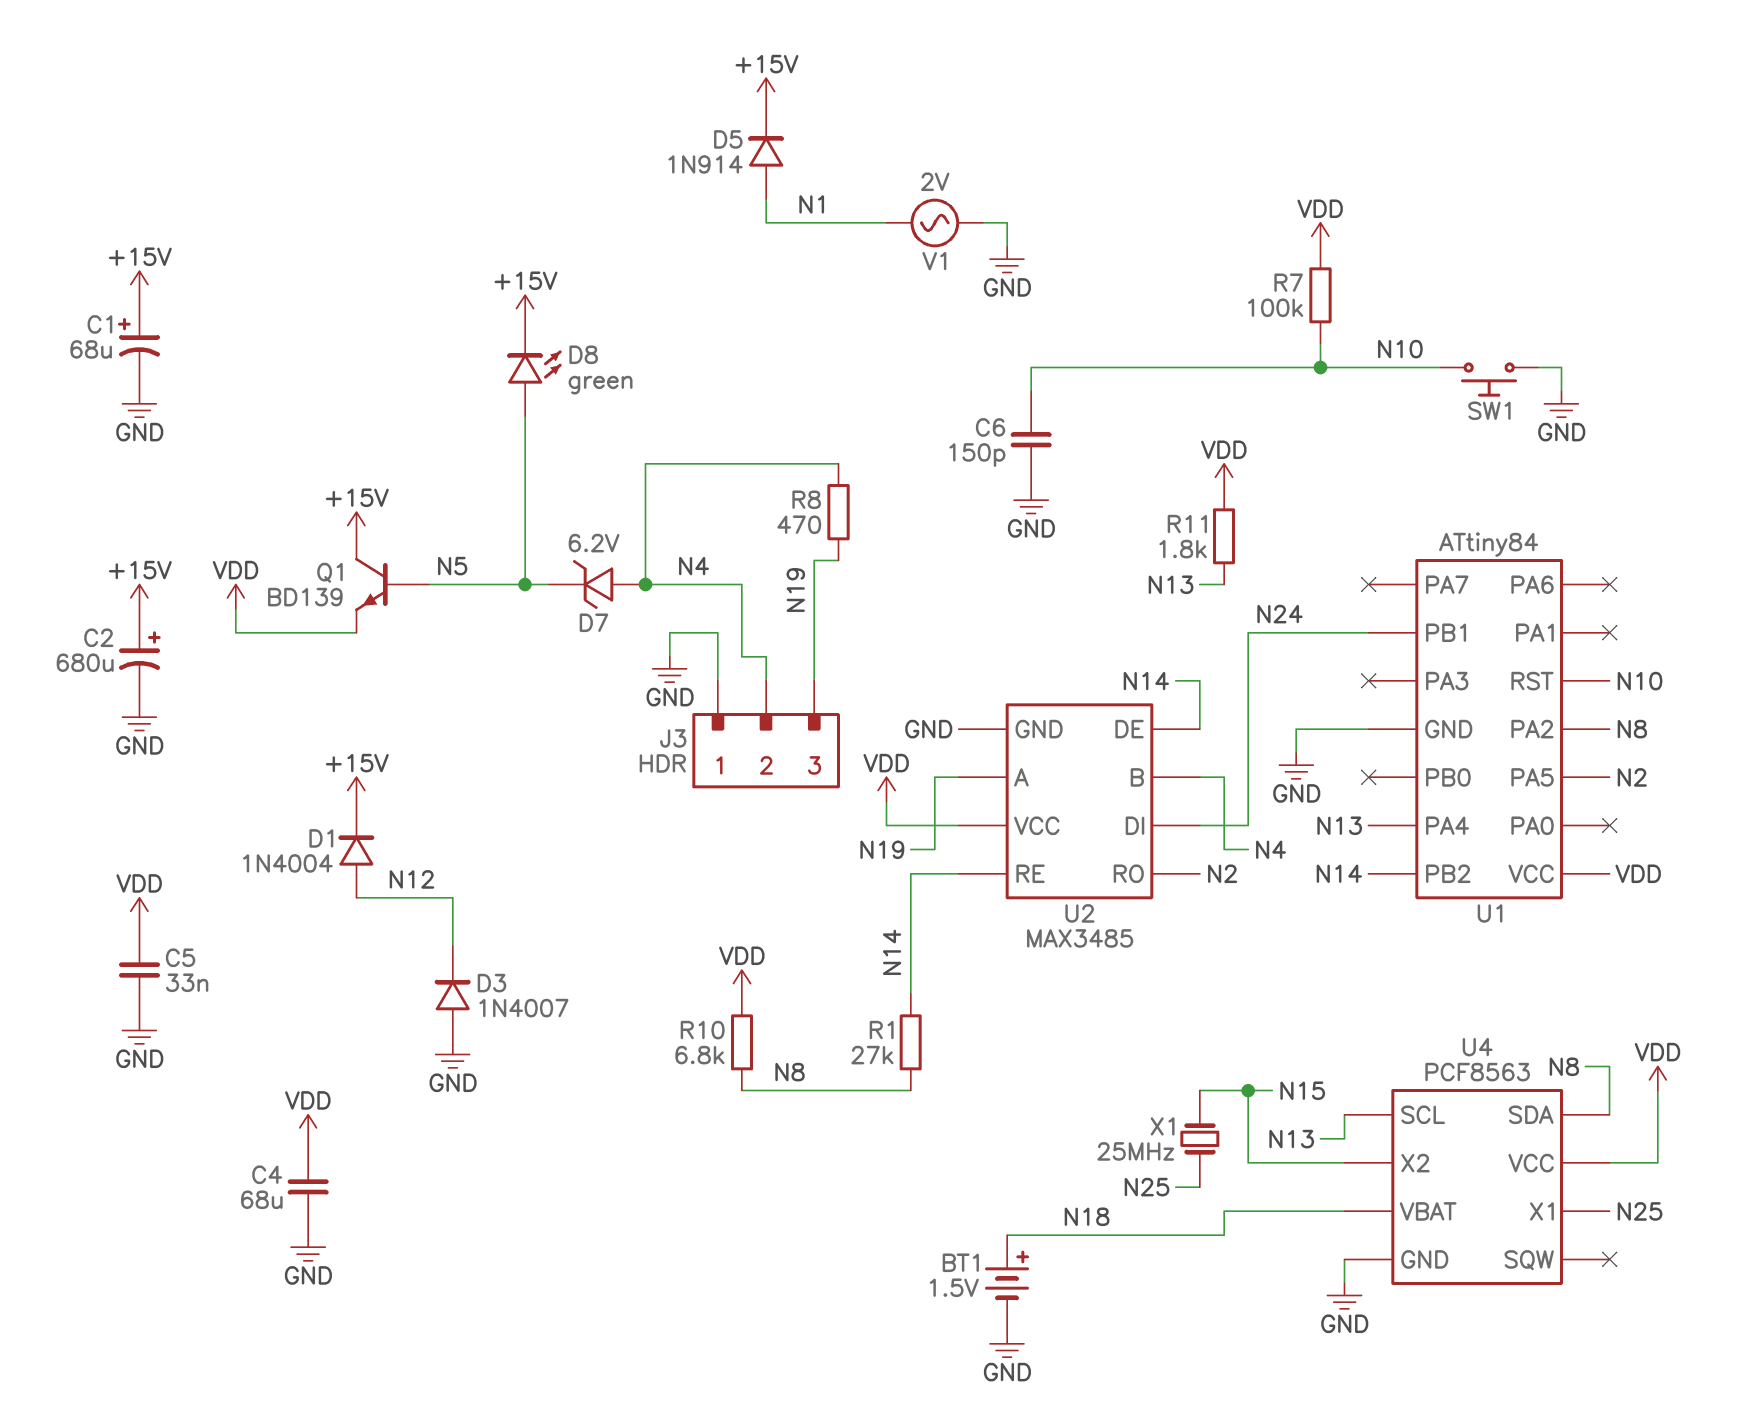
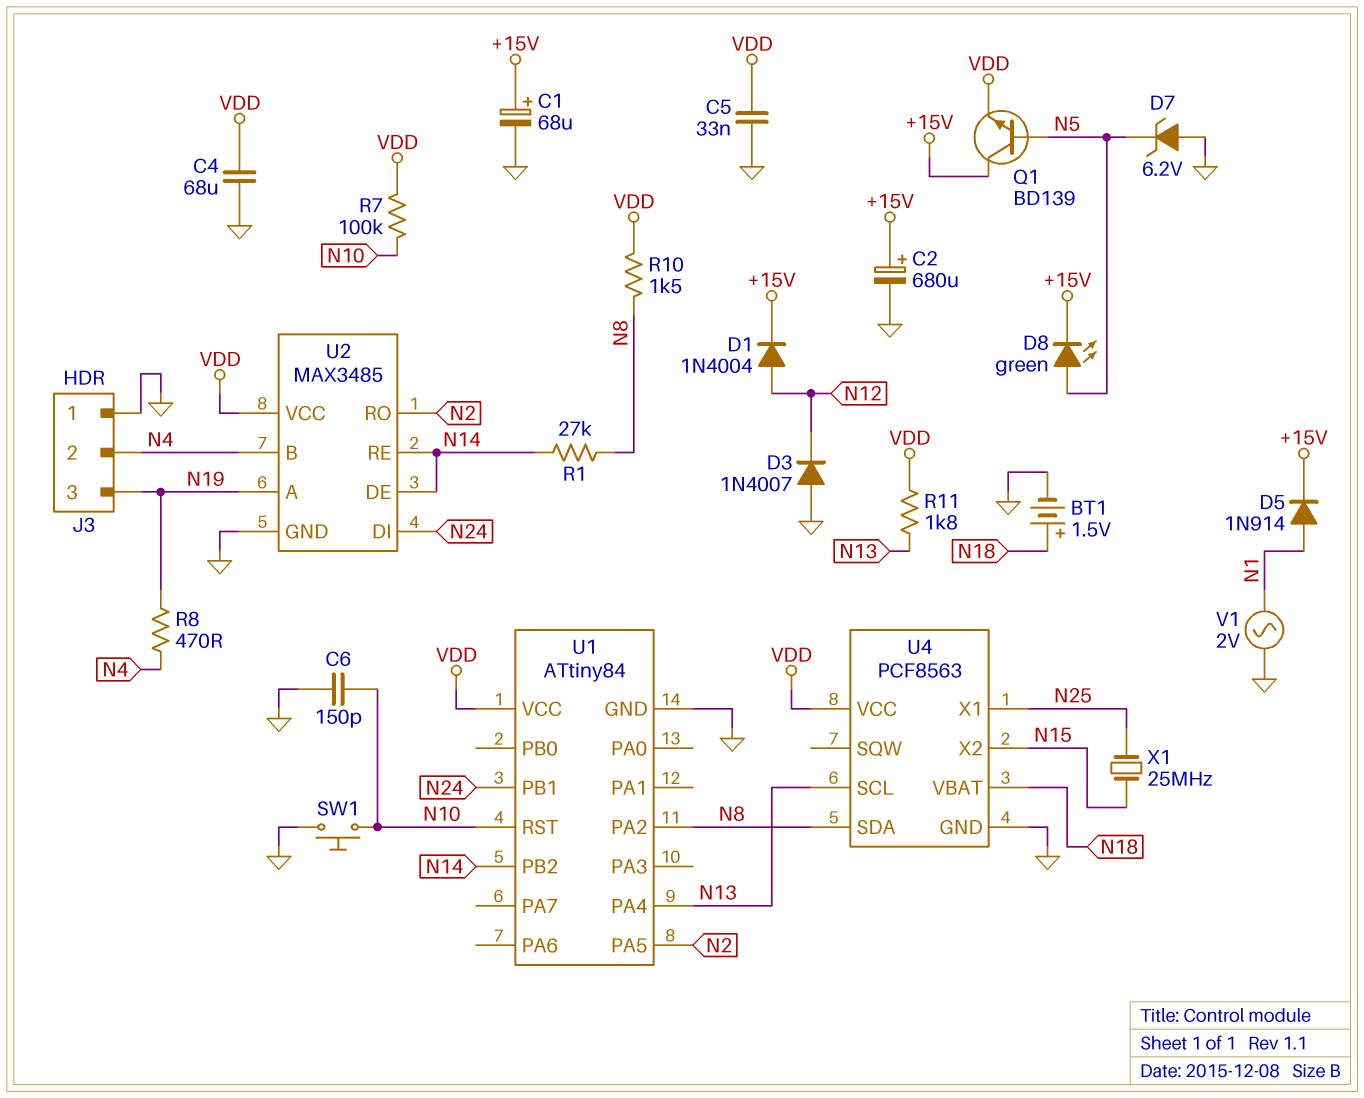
D7: zener 6.2V (A N4, K N5) -> zener 6.2V (A GND, K N5)
R10: 6.8k (N8, VDD) -> 1.5k (N8, VDD)

